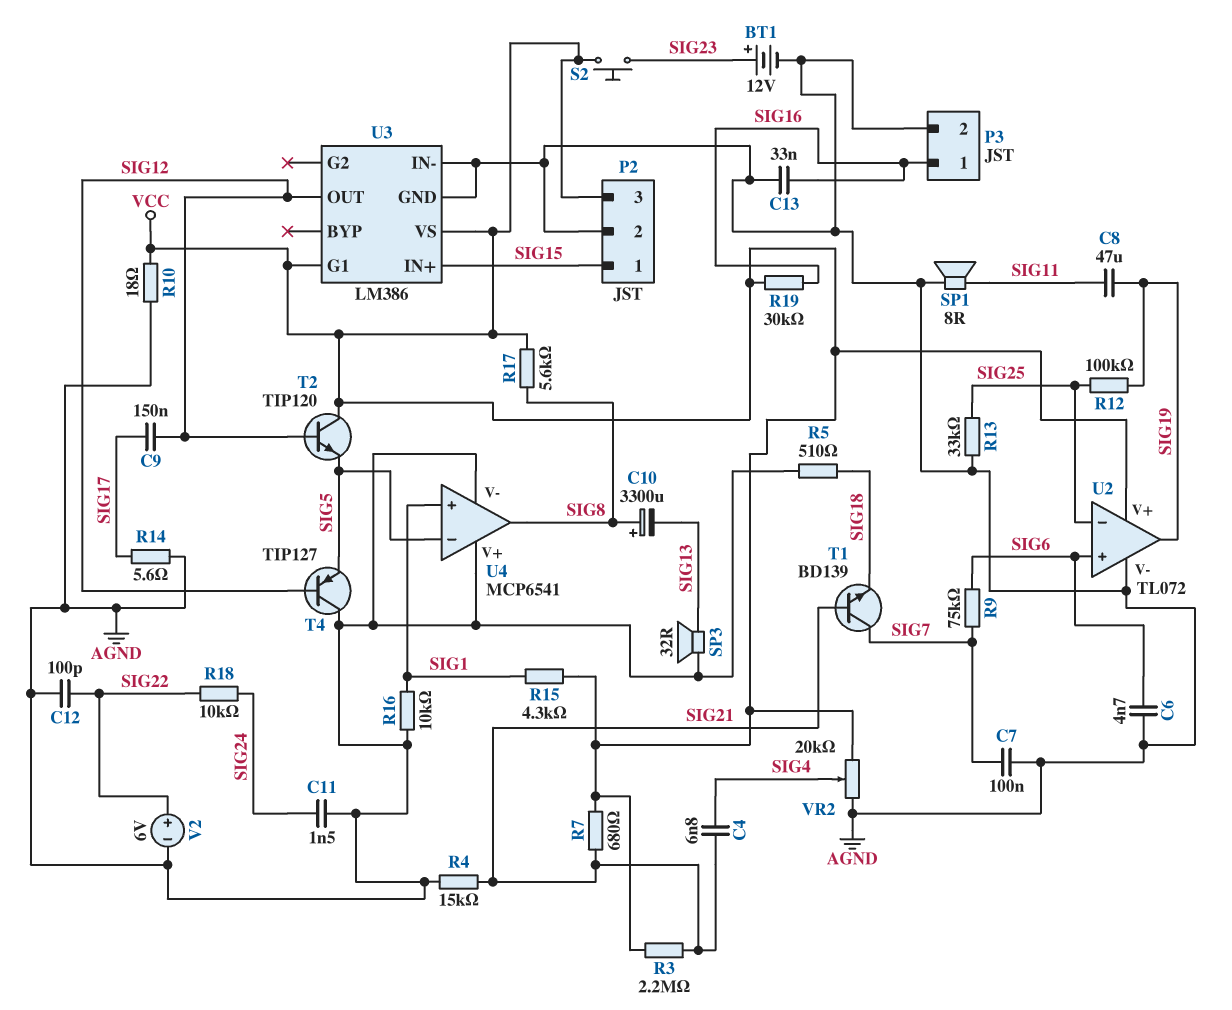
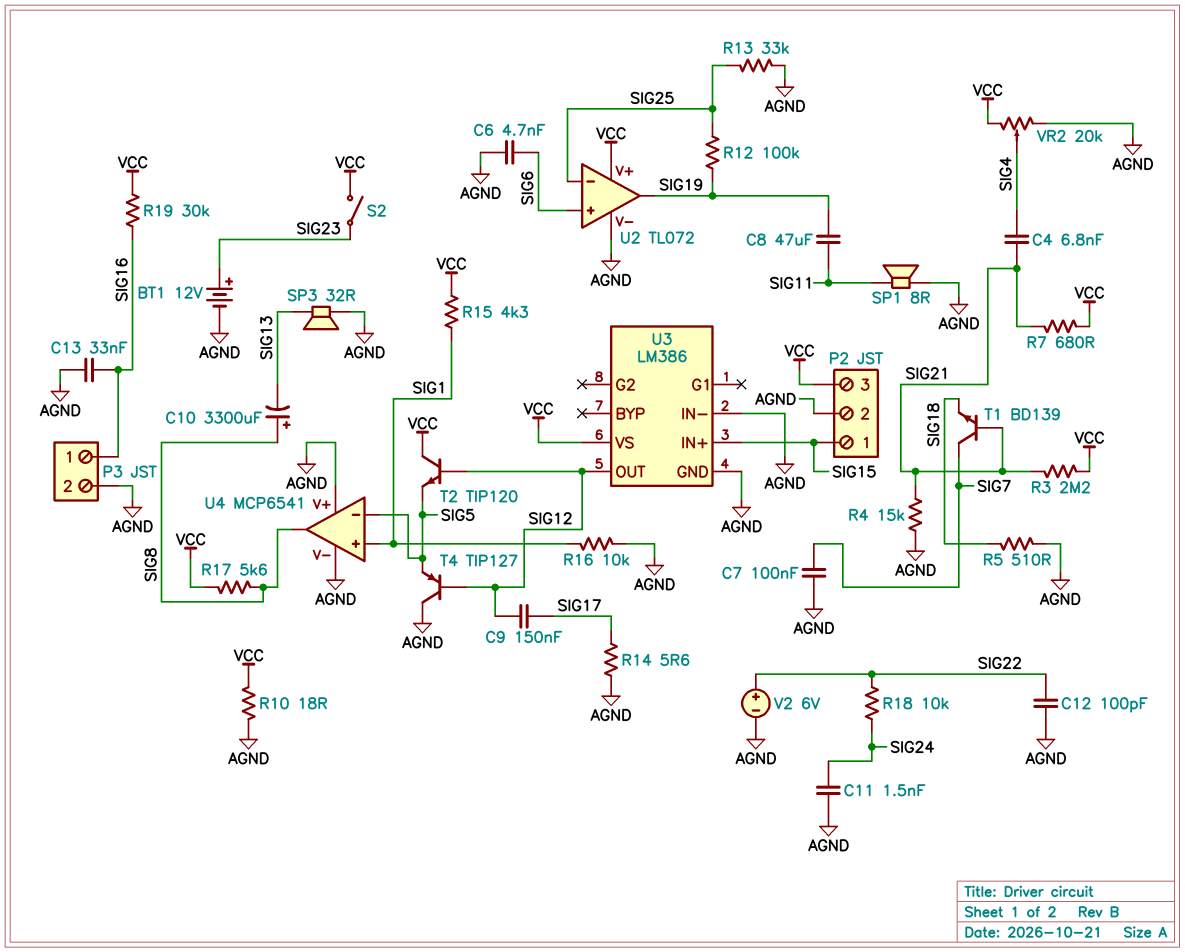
R9: 75k (SIG6, SIG7) -> none
S2: button (SIG23, VCC) -> switch (SIG23, VCC)
U3 pin G1: VCC -> none

